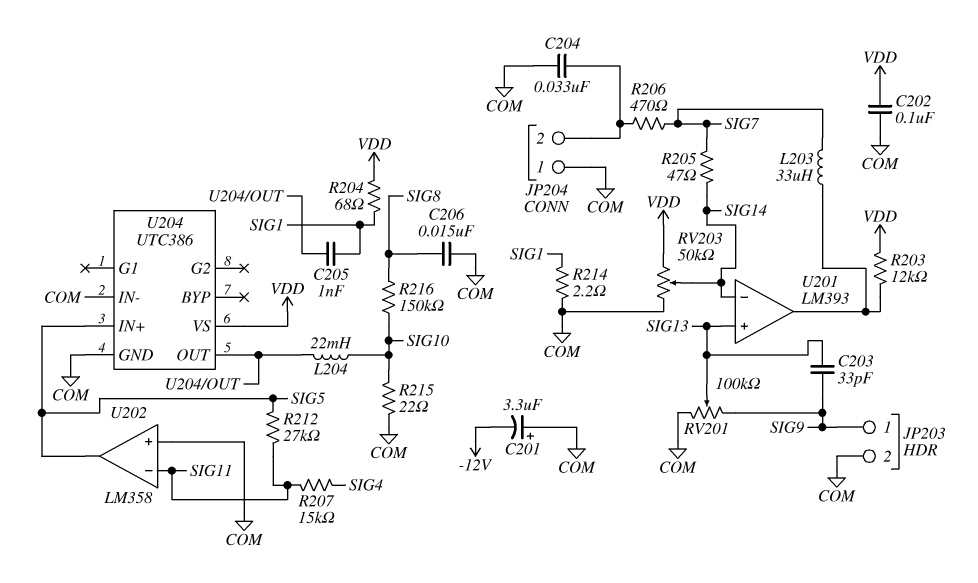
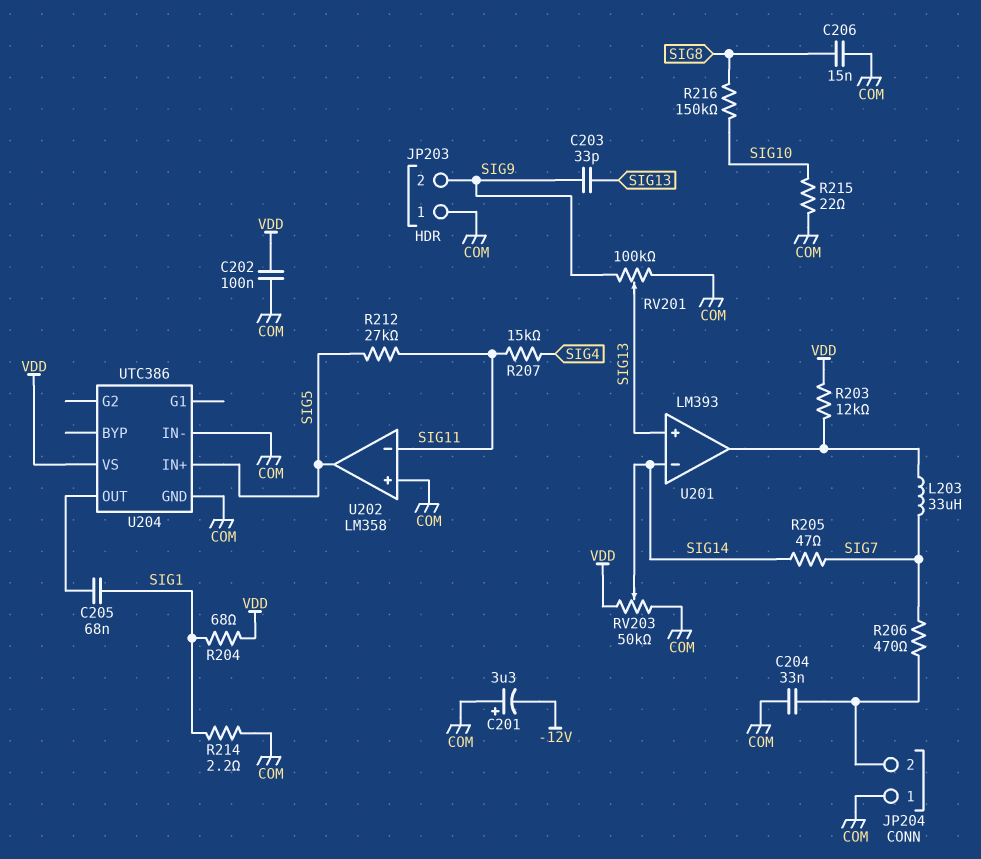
C205: 1nF (SIG1, U204/OUT) -> 68nF (SIG1, U204/OUT)
JP203 pin 1: SIG9 -> COM
JP203 pin 2: COM -> SIG9
L204: 22mH (SIG10, U204/OUT) -> none

